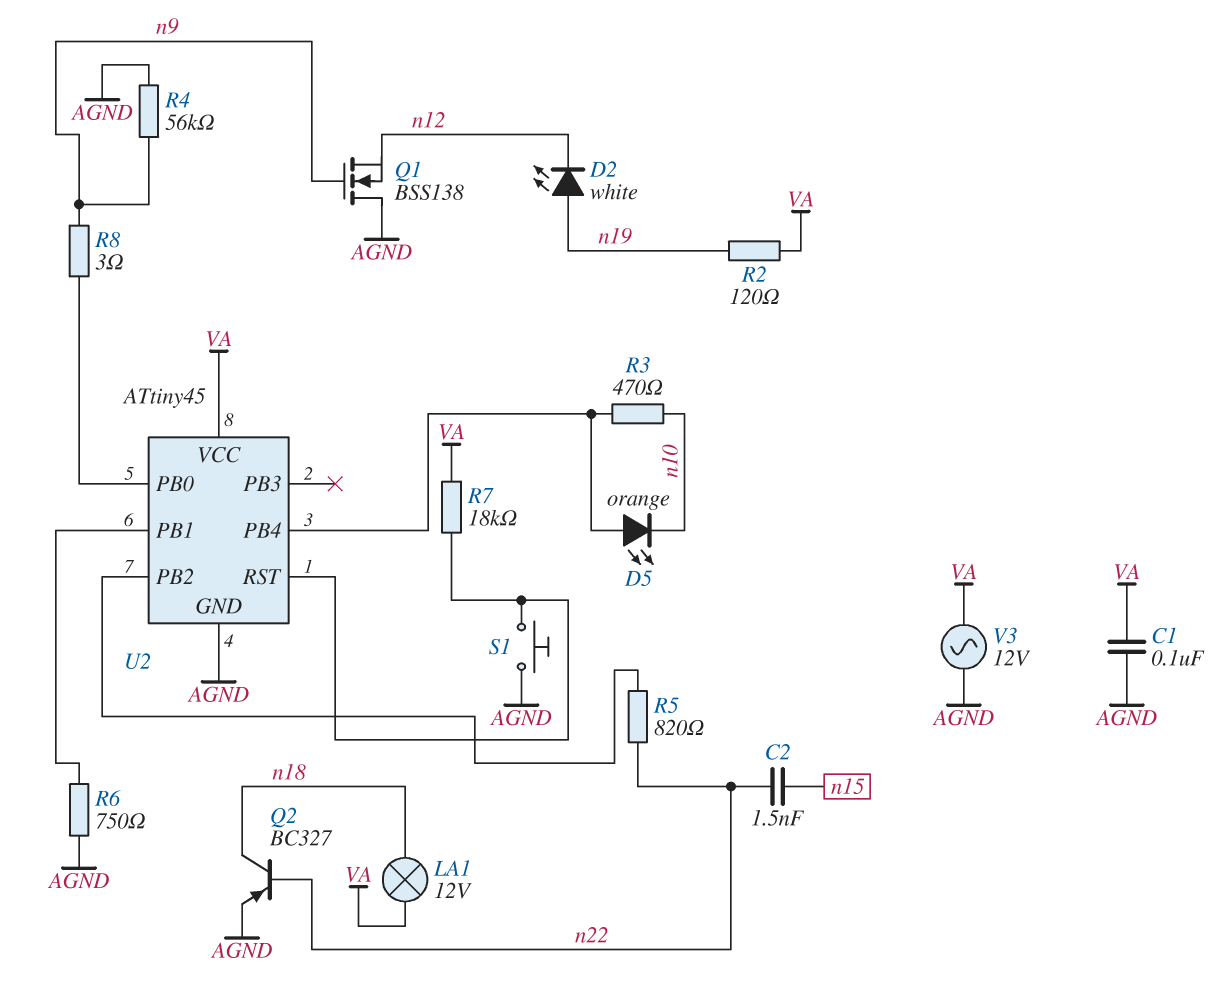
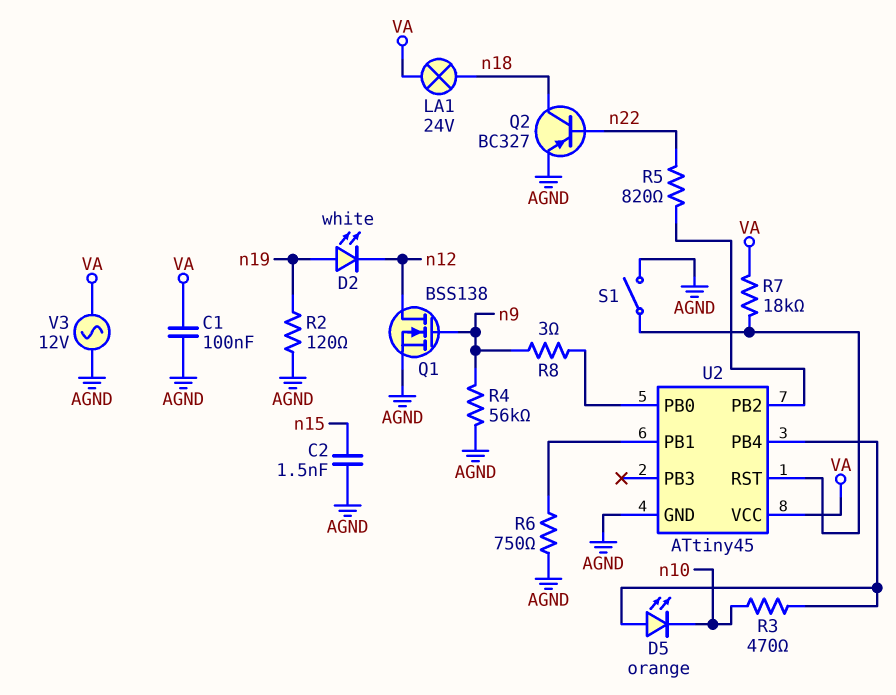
C2: 1.5nF (n15, n22) -> 1.5nF (AGND, n15)
LA1: lamp 12V (VA, n18) -> lamp 24V (VA, n18)
Q1: NMOS BSS138 (G n9, D AGND, S n12) -> NMOS BSS138 (G n9, D n12, S AGND)
R2: 120 (VA, n19) -> 120 (AGND, n19)
S1: button (AGND, U2/RST) -> switch (AGND, U2/RST)

